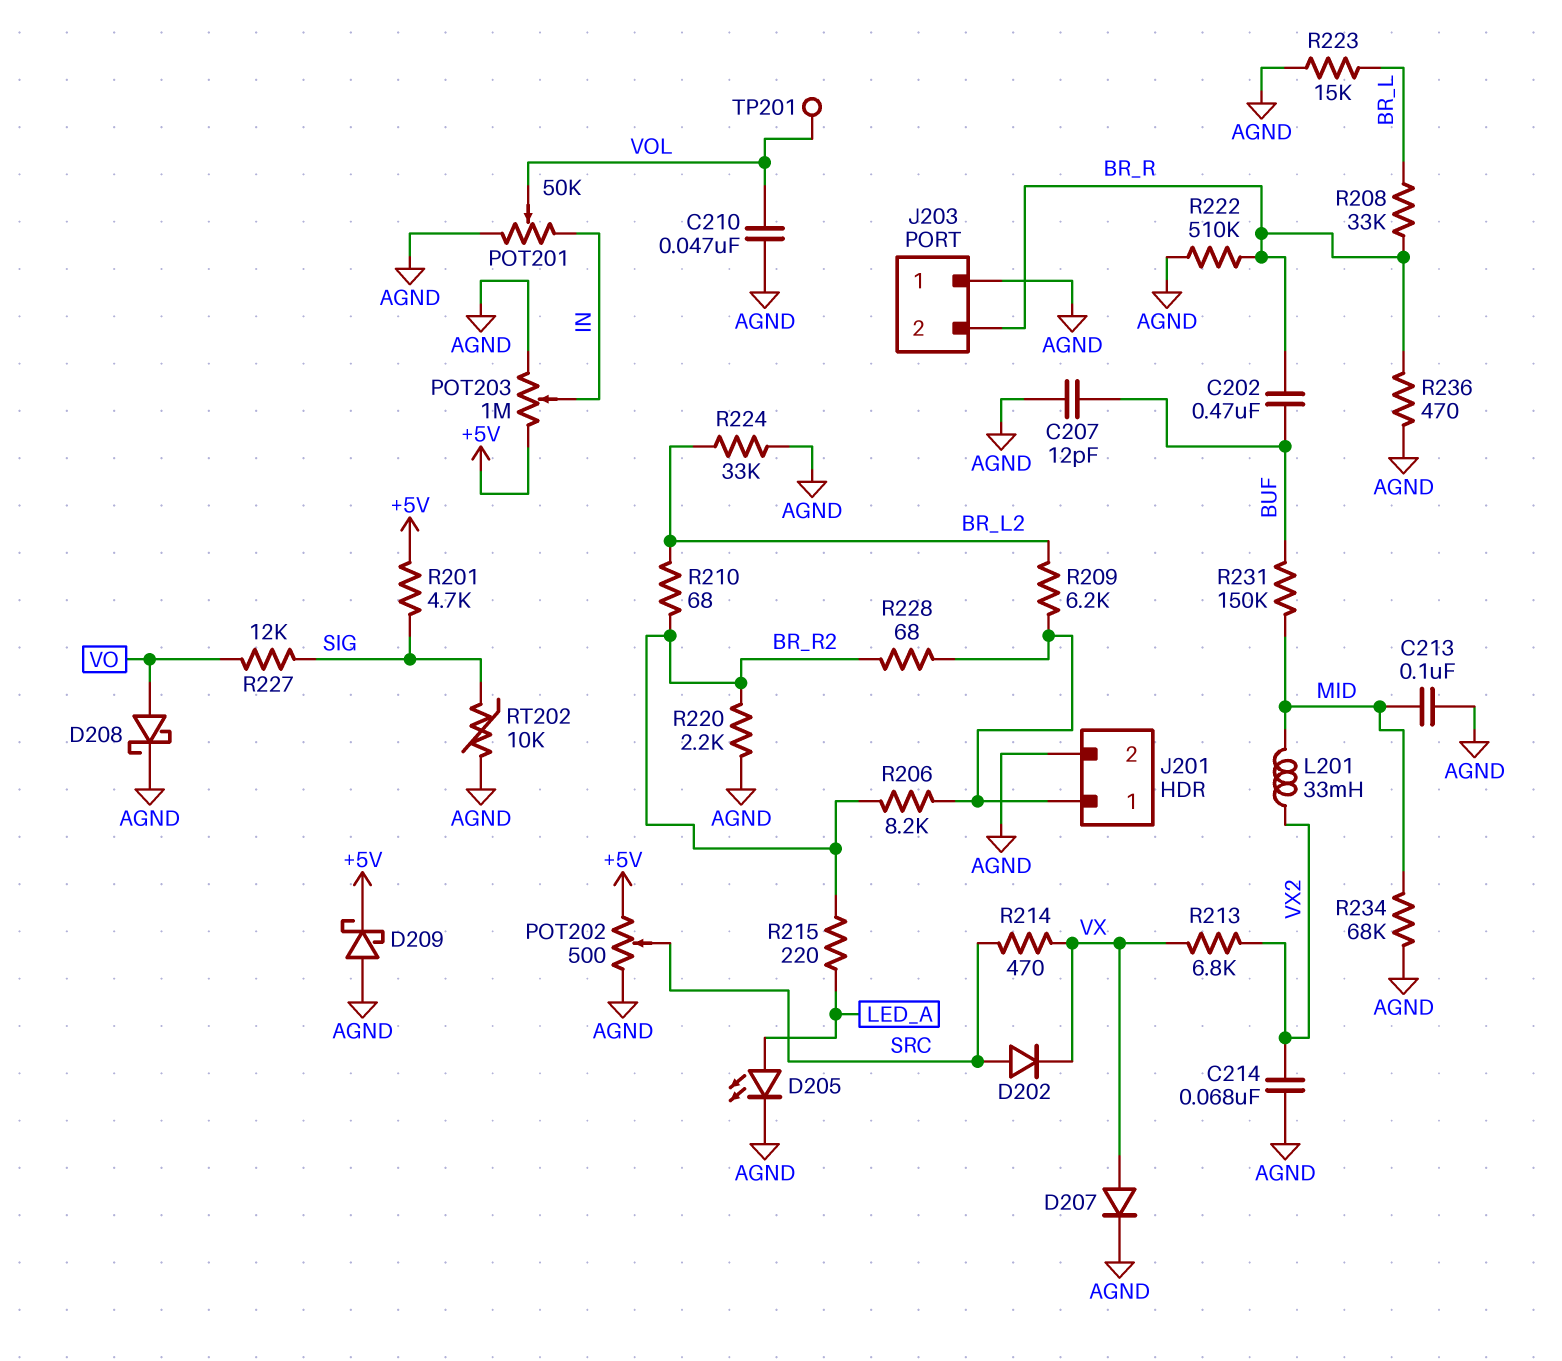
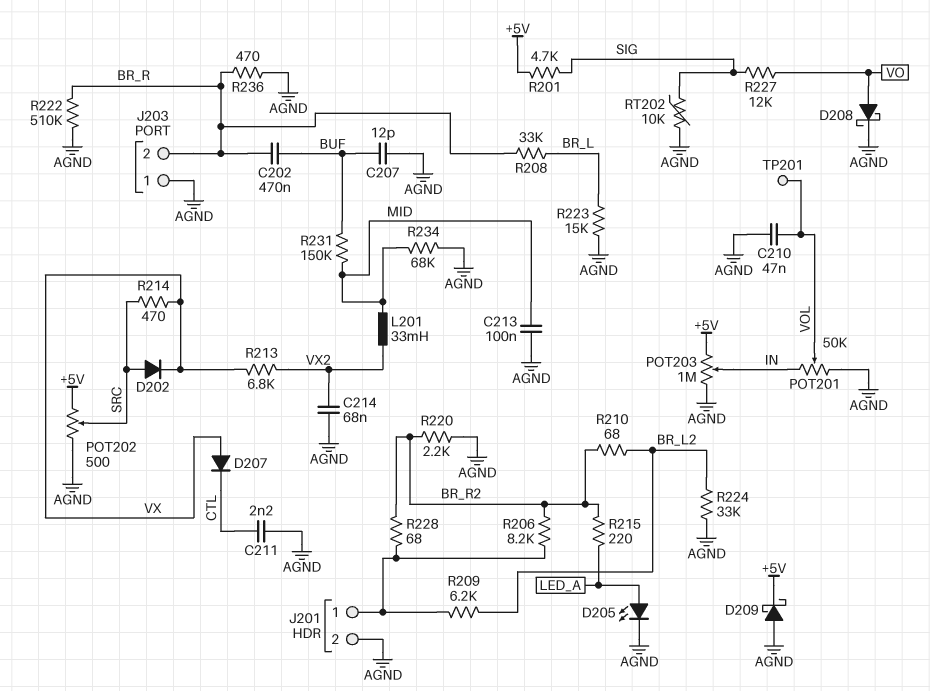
C211: none -> 2.2nF (AGND, CTL)
D207: diode (A VX, K AGND) -> diode (A VX, K CTL)

